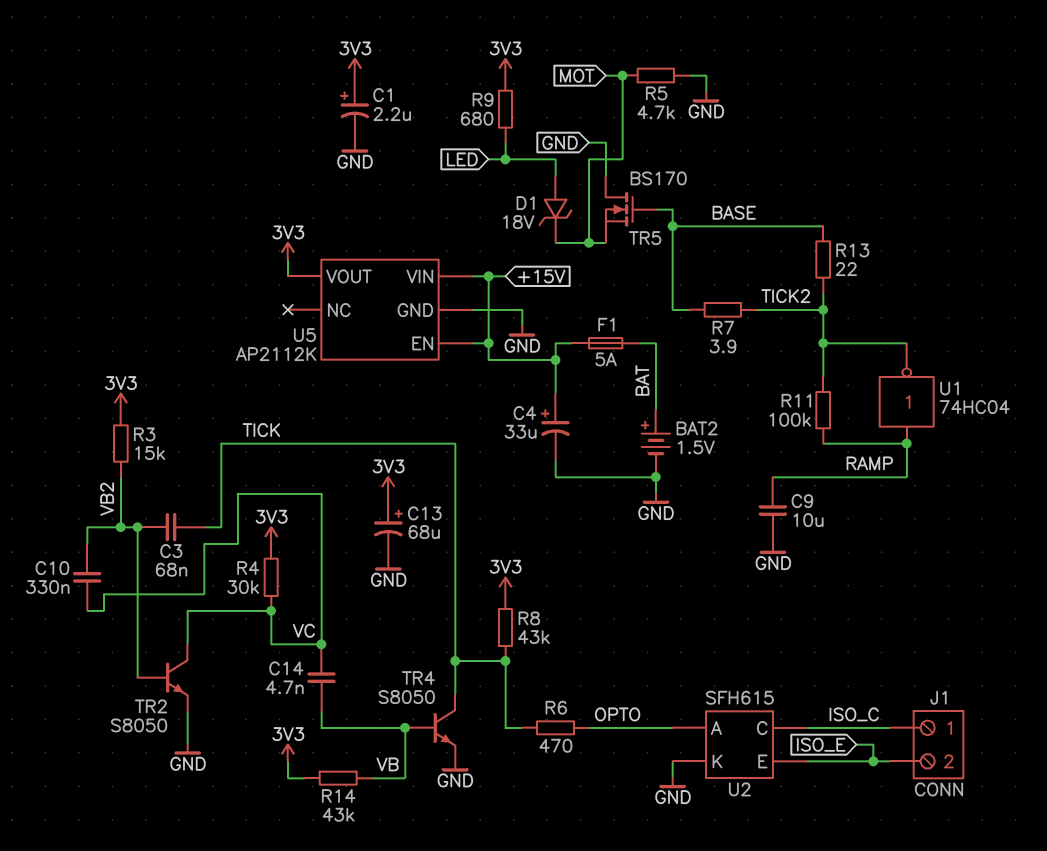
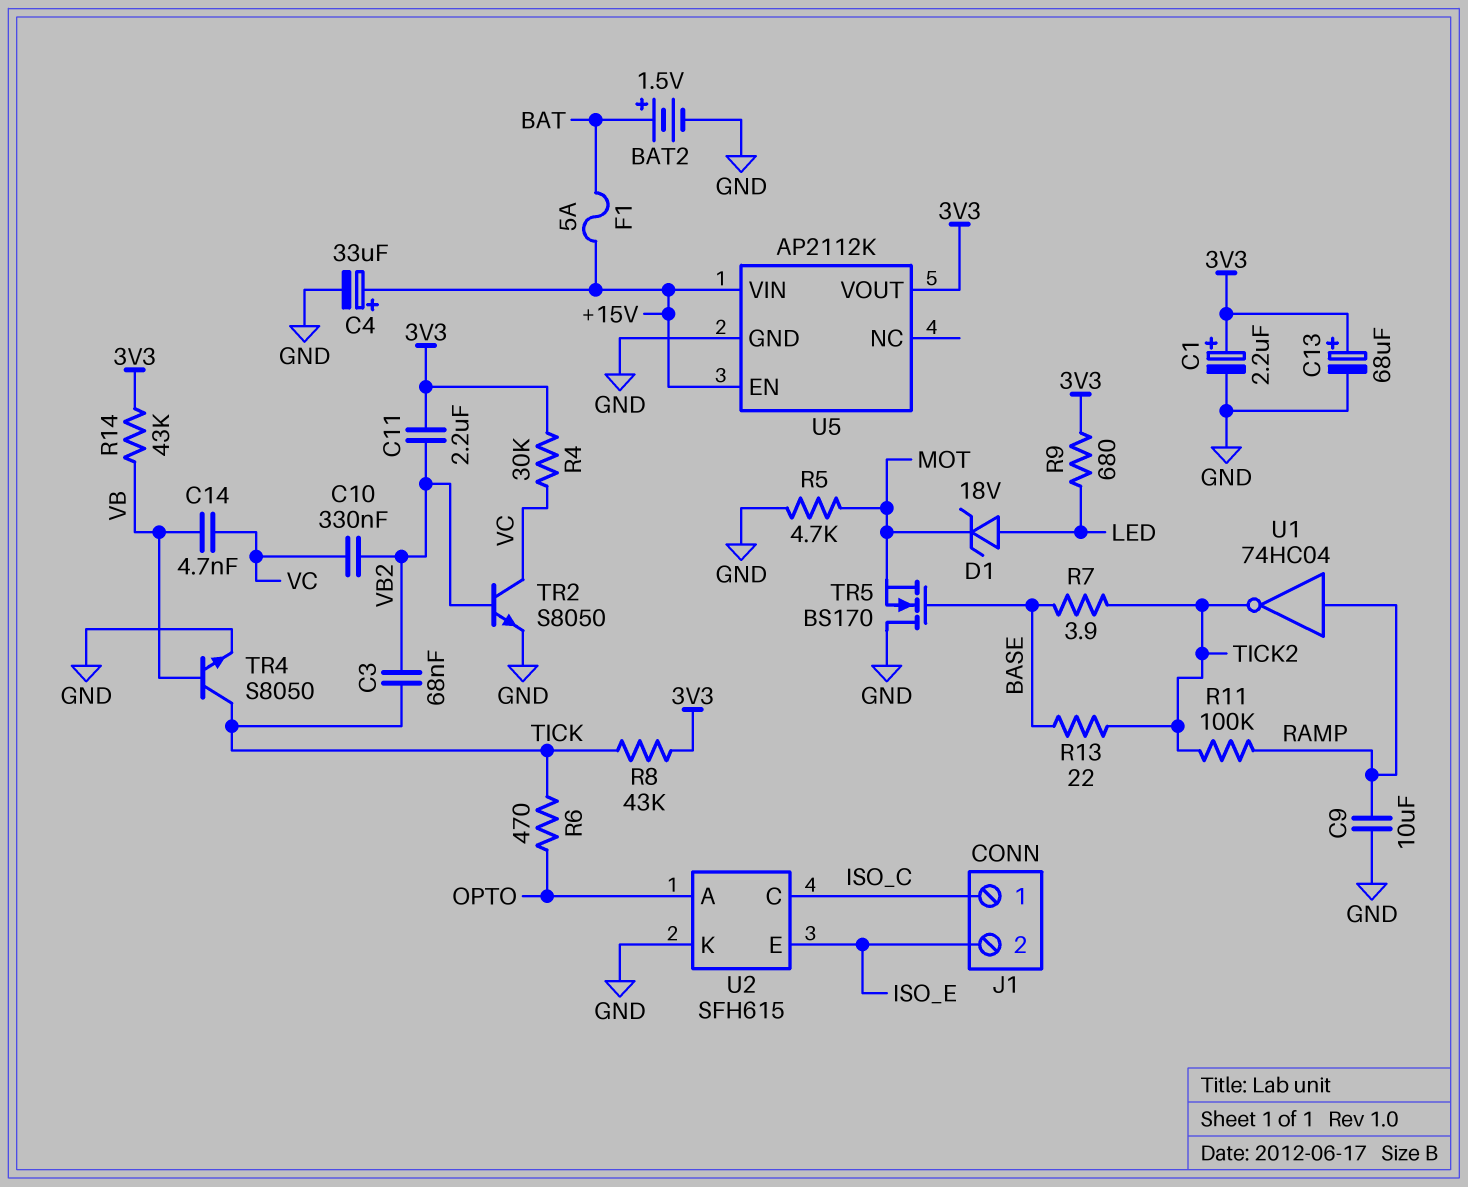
C11: none -> 2.2uF (3V3, VB2)
R3: 15k (3V3, VB2) -> none

